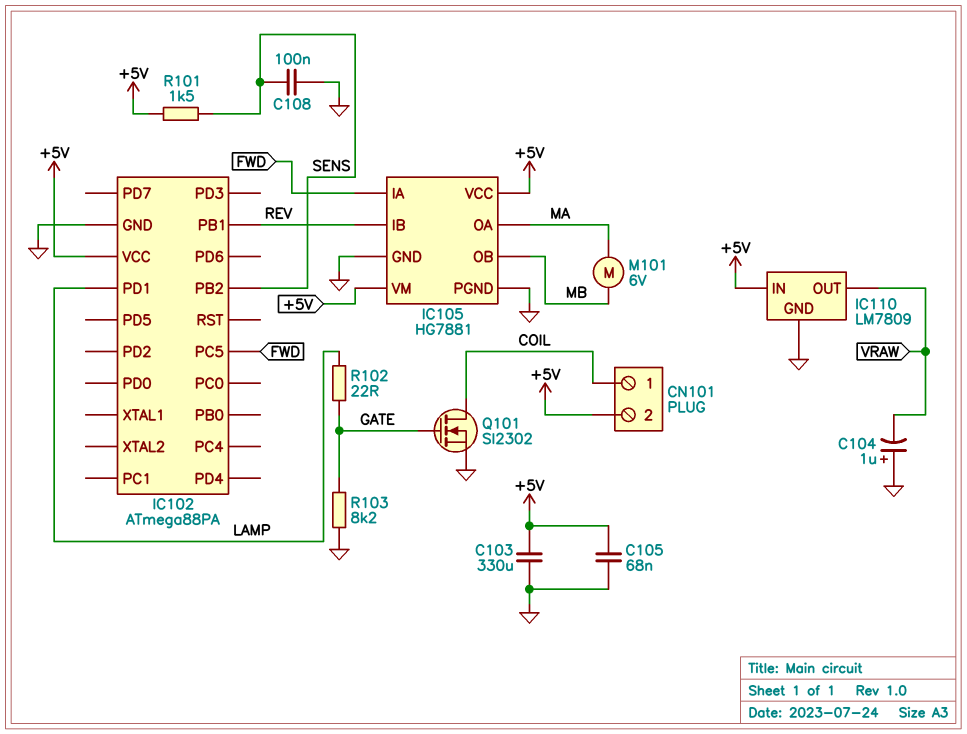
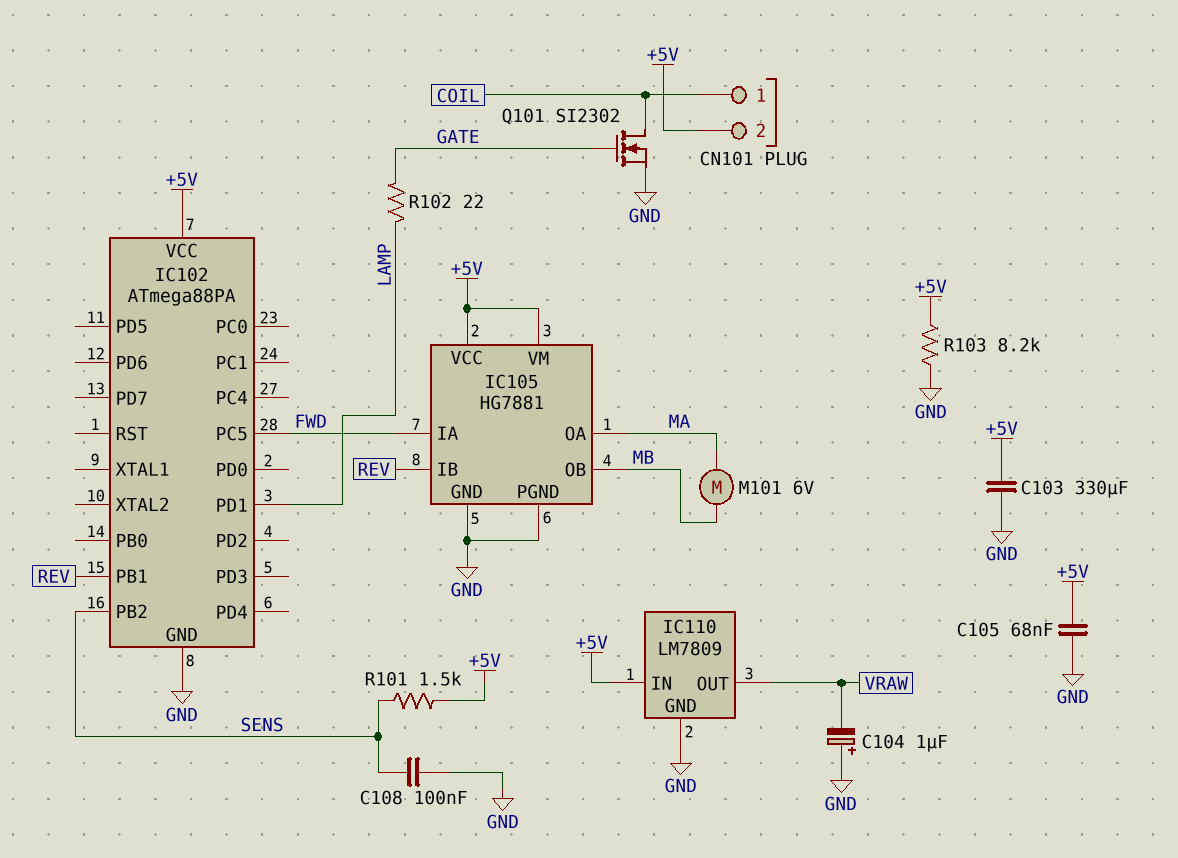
R103: 8.2k (GATE, GND) -> 8.2k (+5V, GND)

